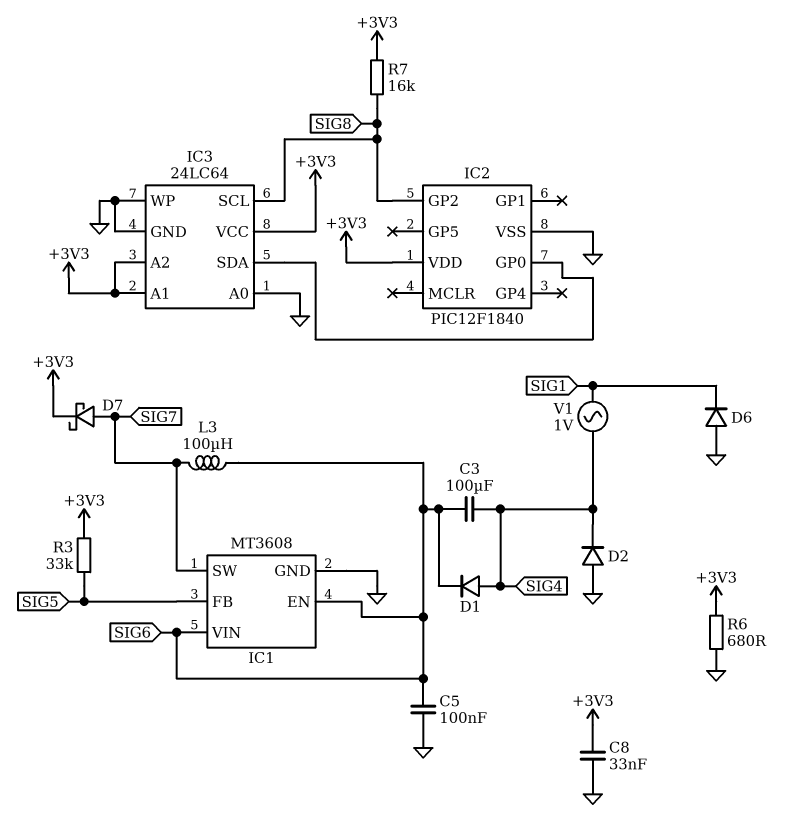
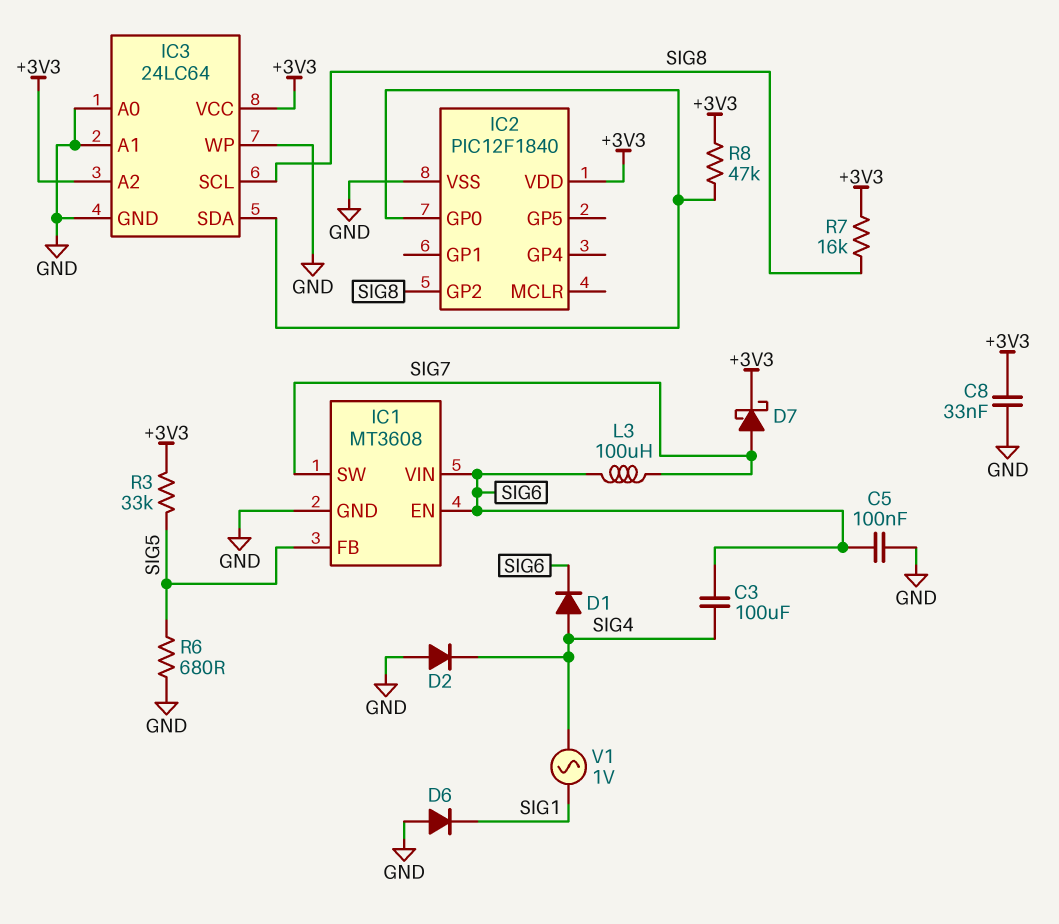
IC3 pin A1: +3V3 -> GND
R6: 680 (+3V3, GND) -> 680 (GND, SIG5)
R8: none -> 47k (+3V3, IC2/GP0)

